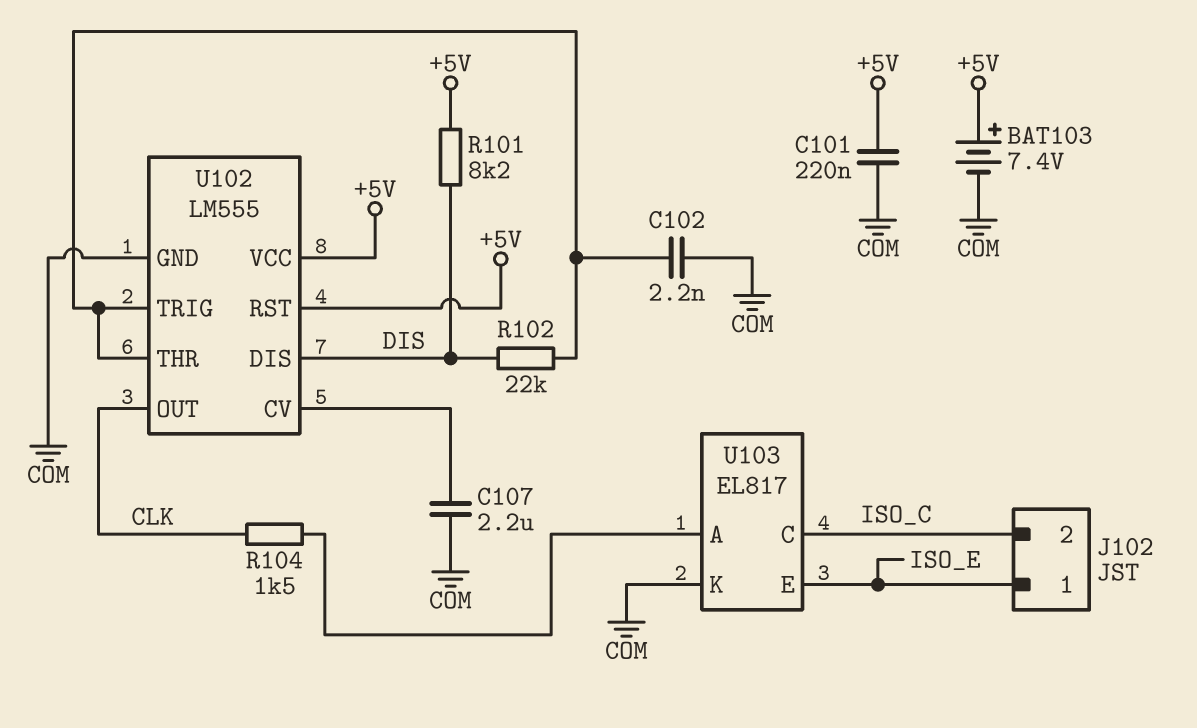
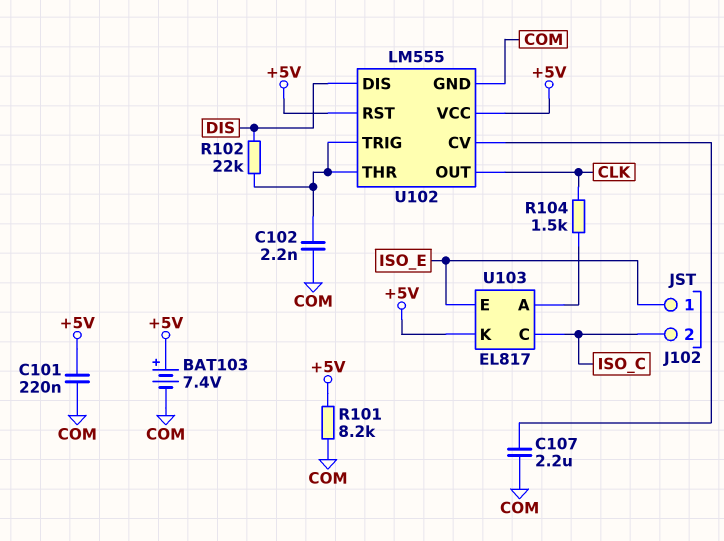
R101: 8.2k (+5V, DIS) -> 8.2k (+5V, COM)
U103 pin K: COM -> +5V

